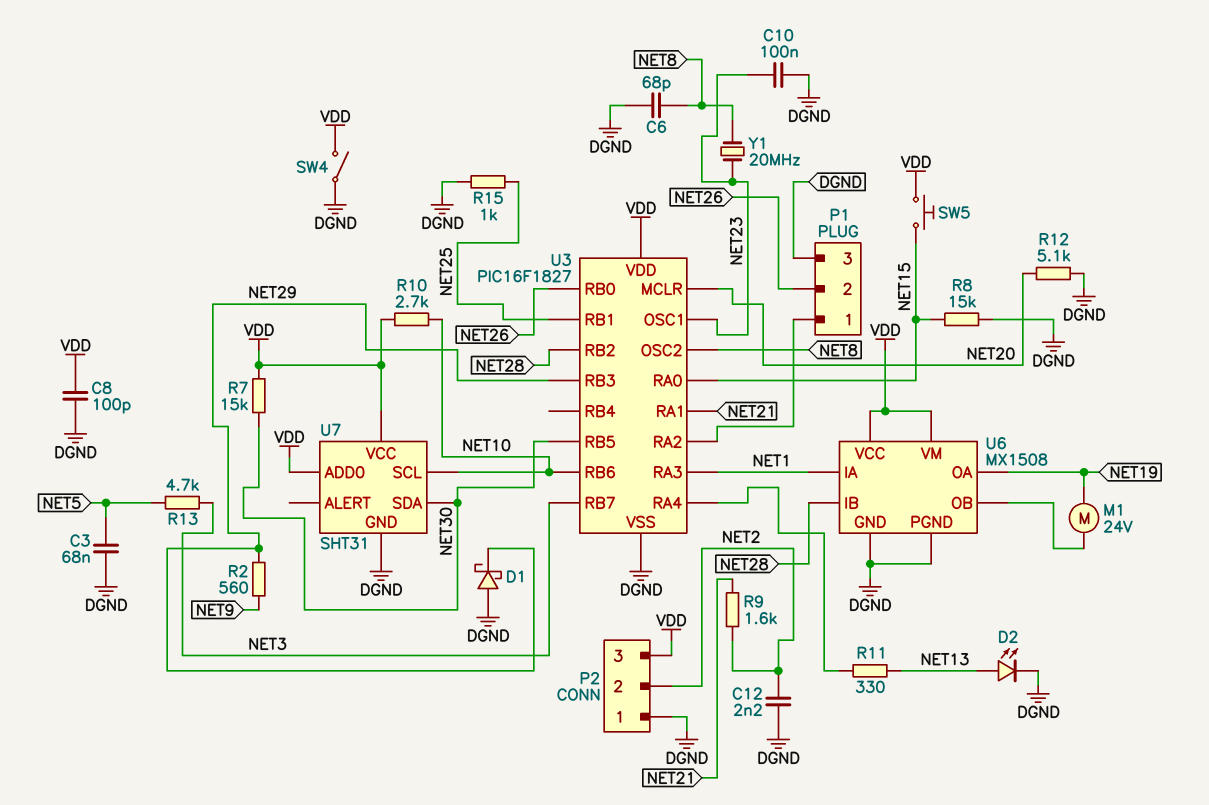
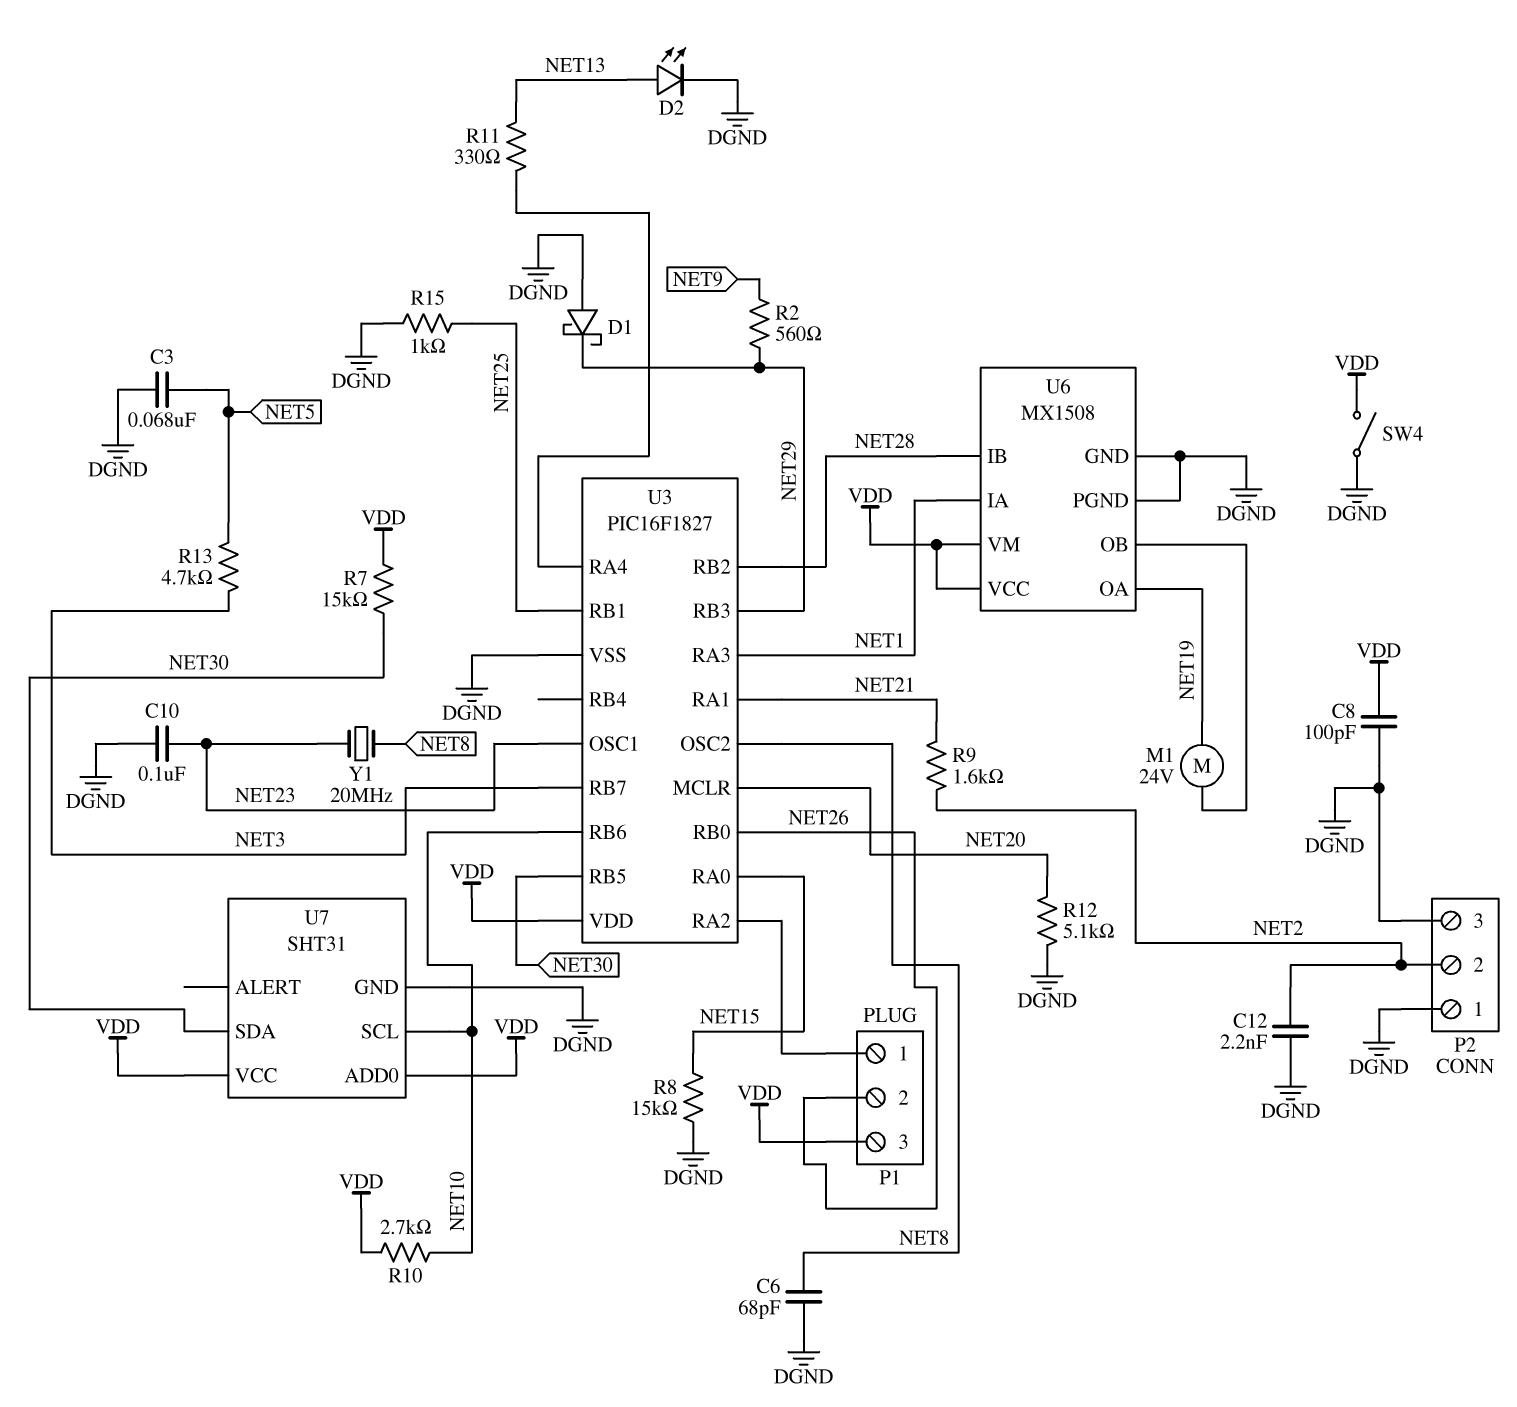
P1 pin 3: DGND -> VDD
P2 pin 3: VDD -> DGND
SW5: button (NET15, VDD) -> none

